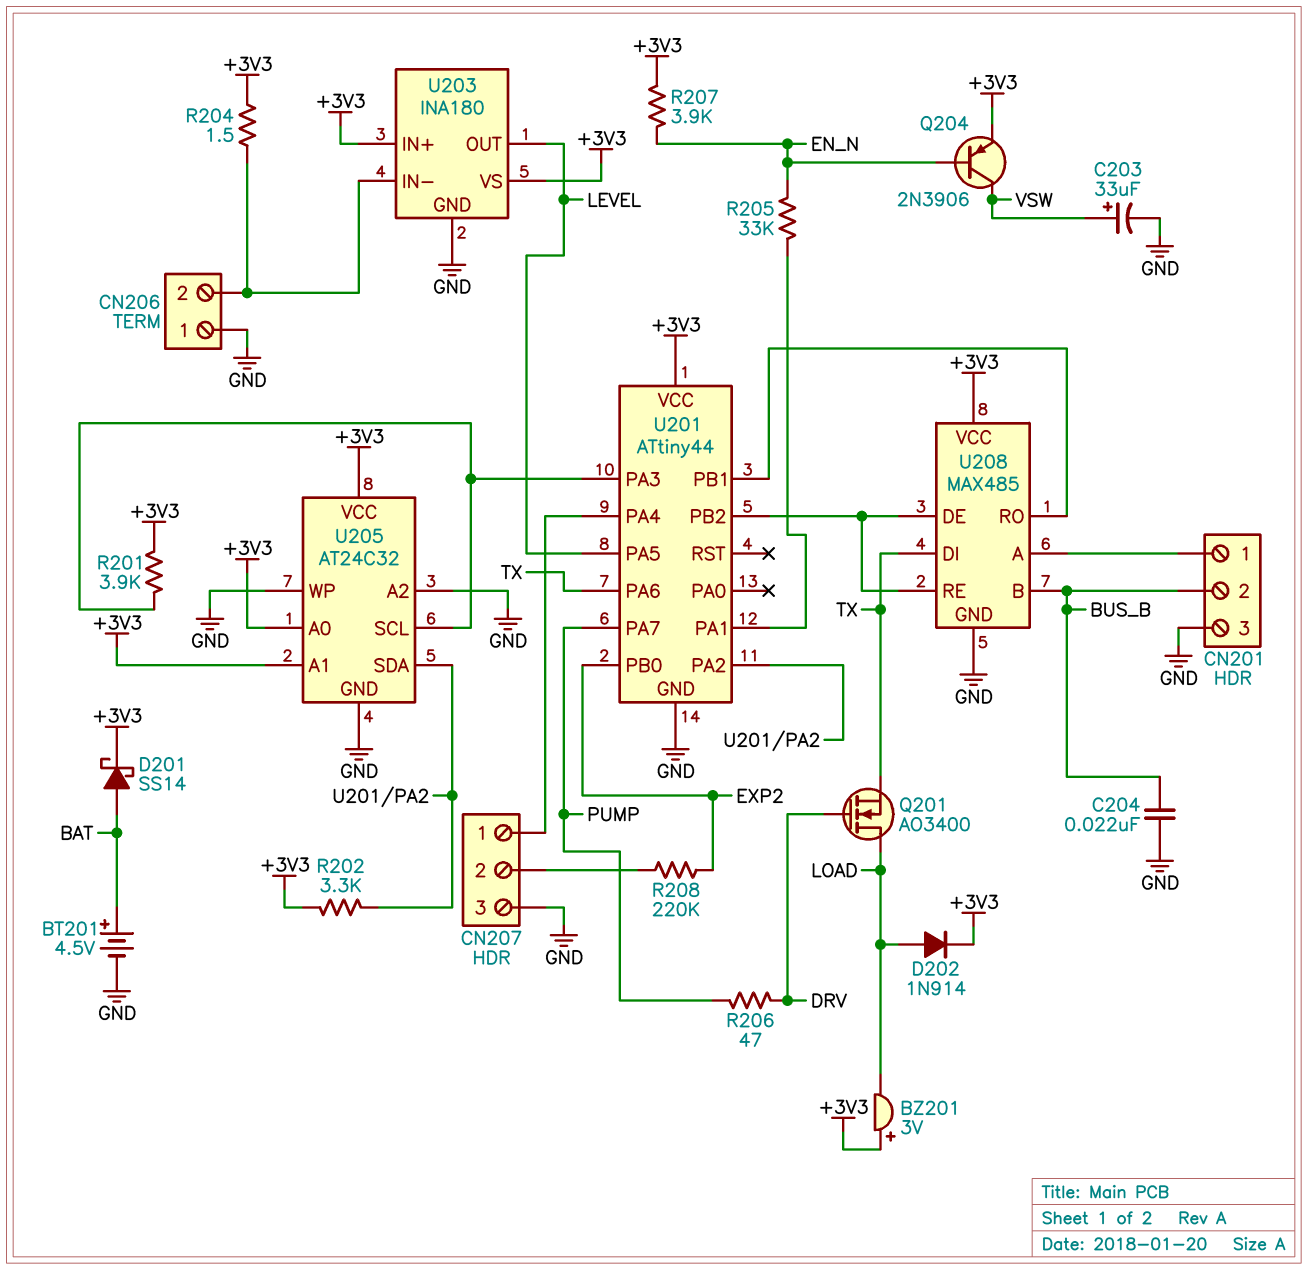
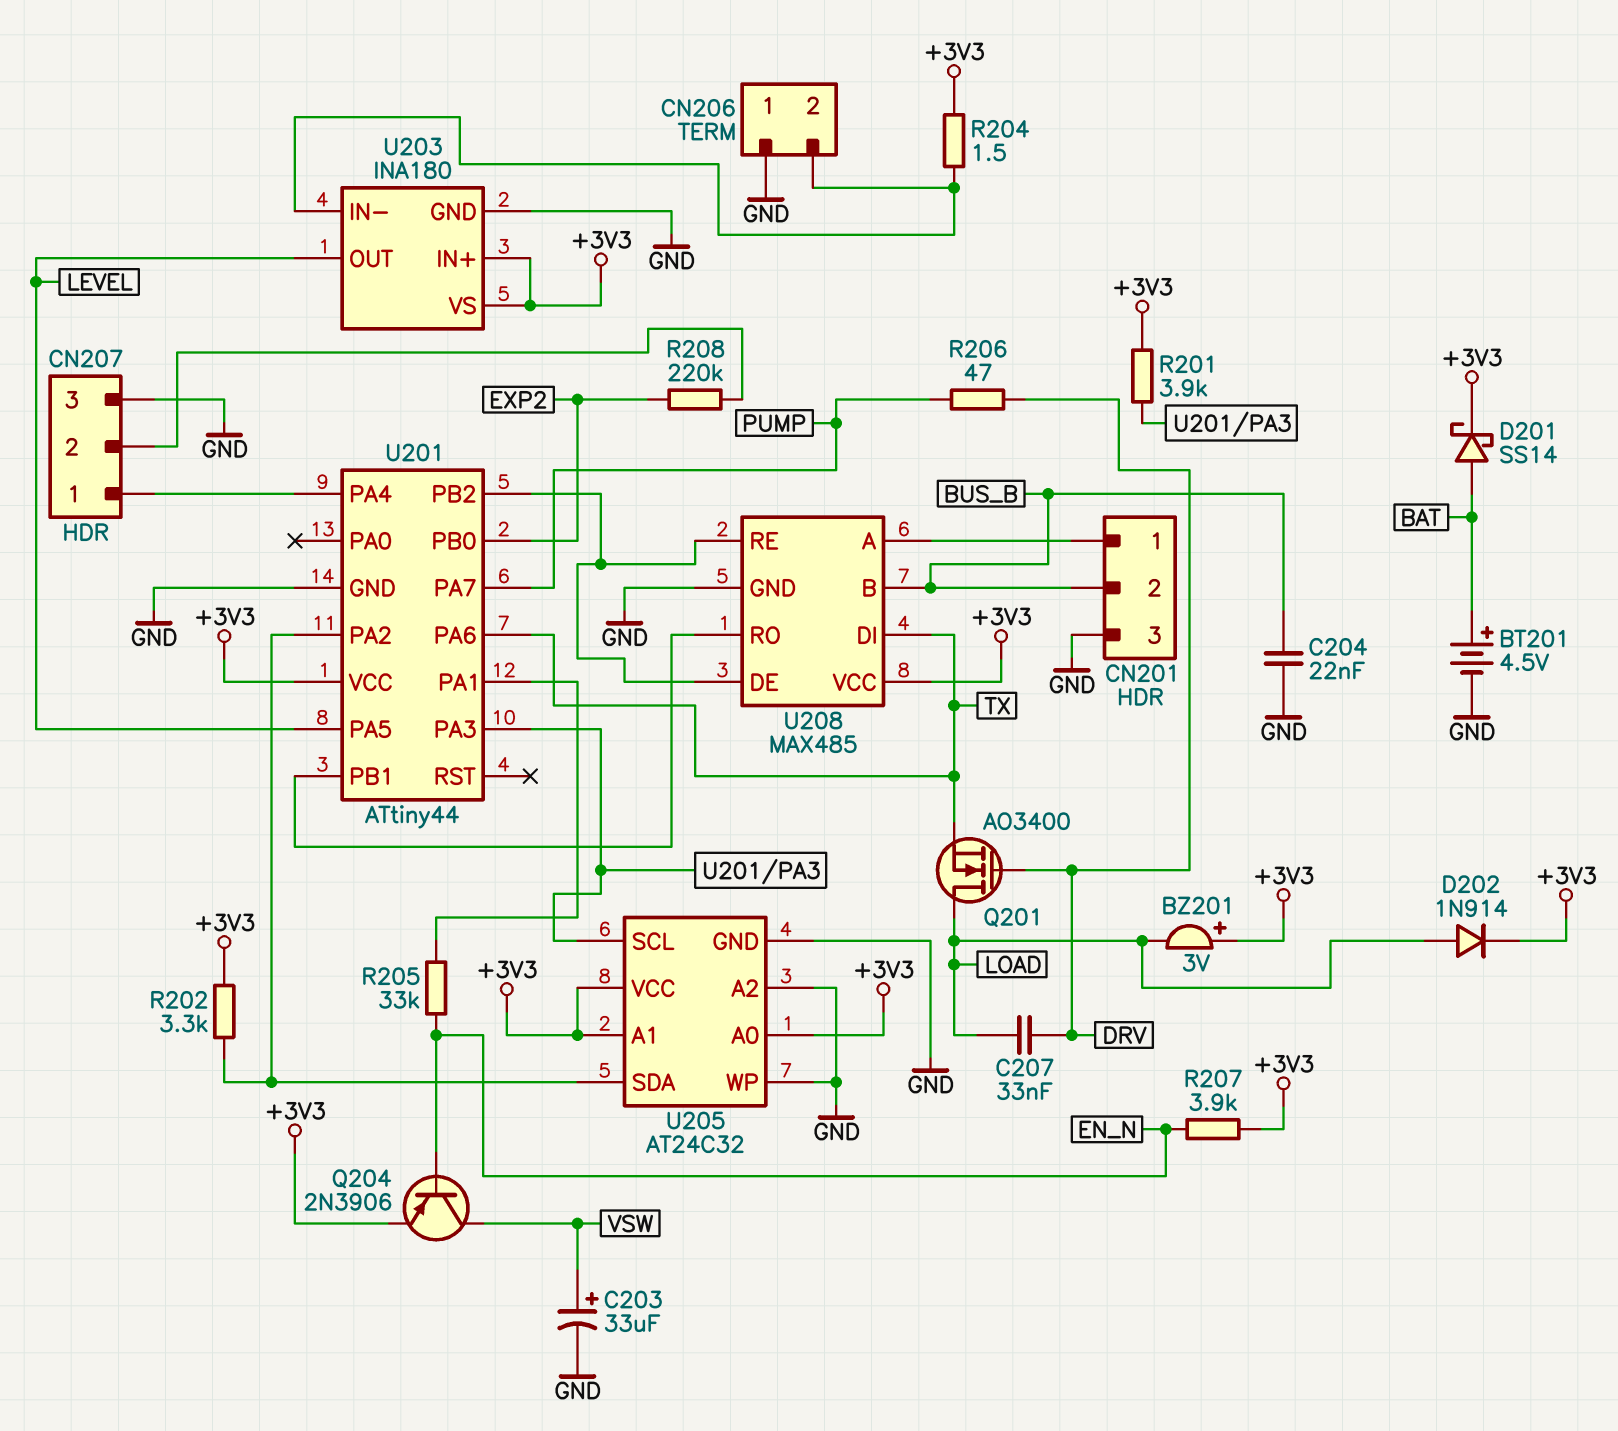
C207: none -> 33nF (DRV, LOAD)

